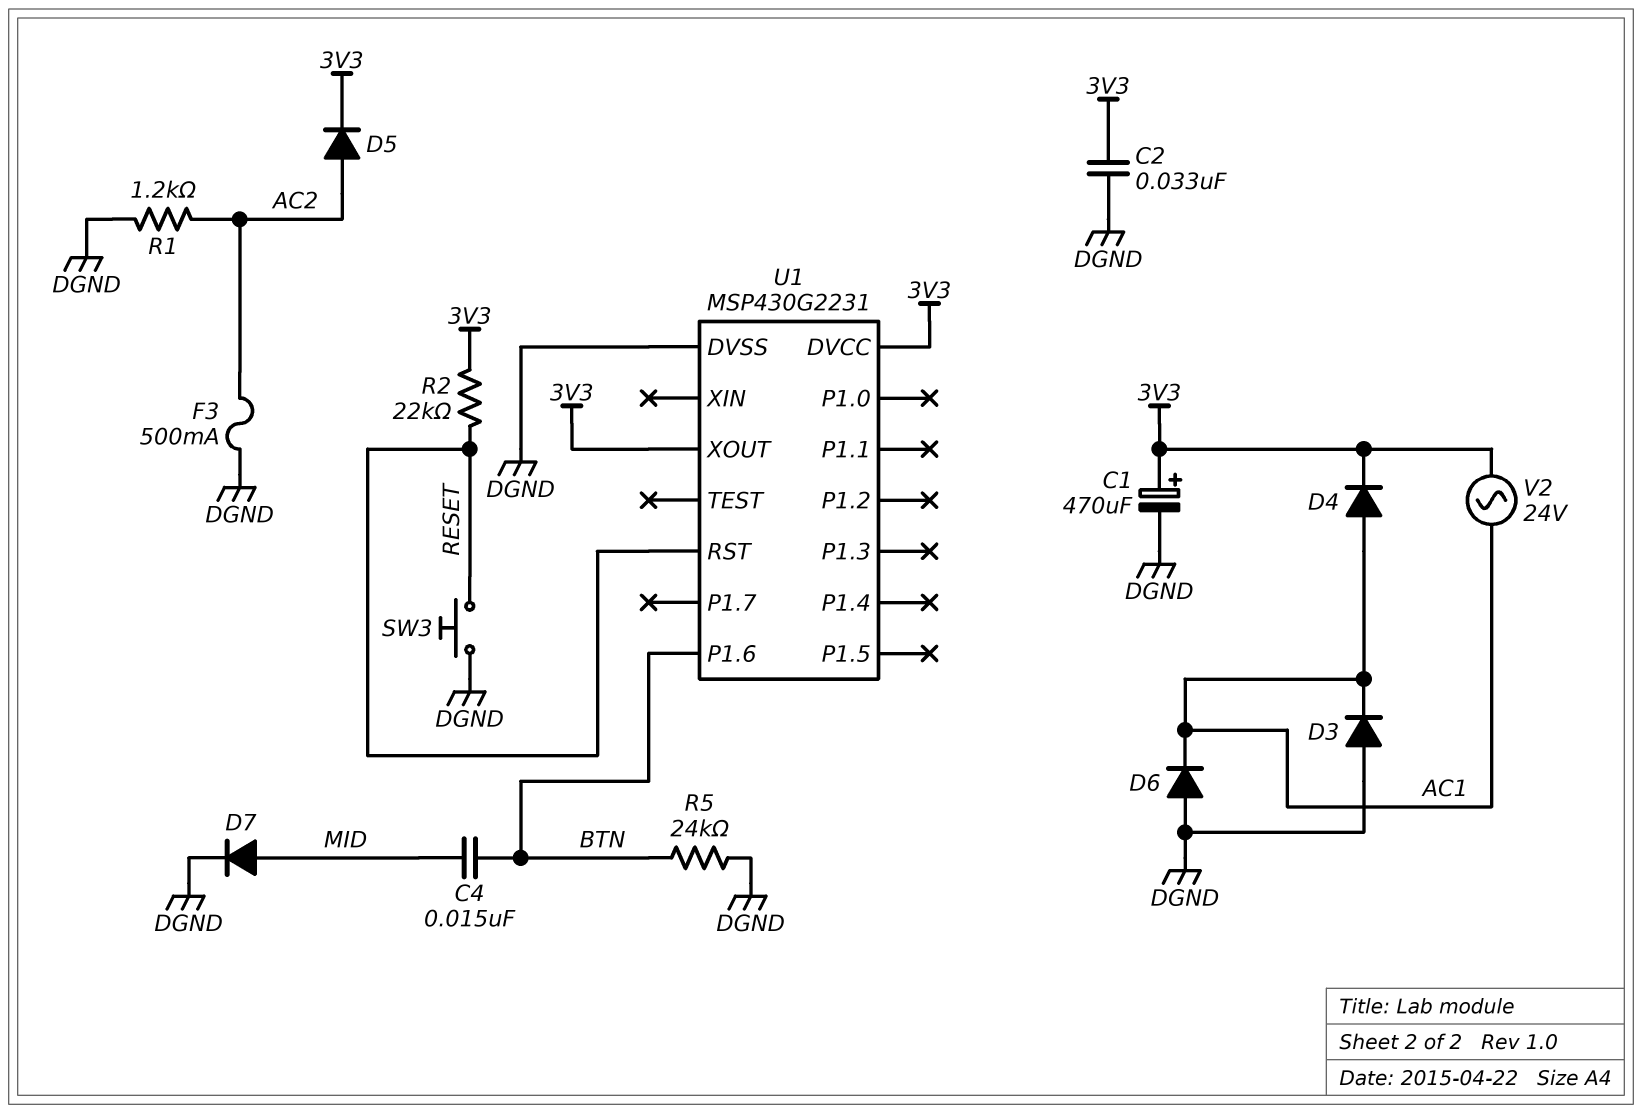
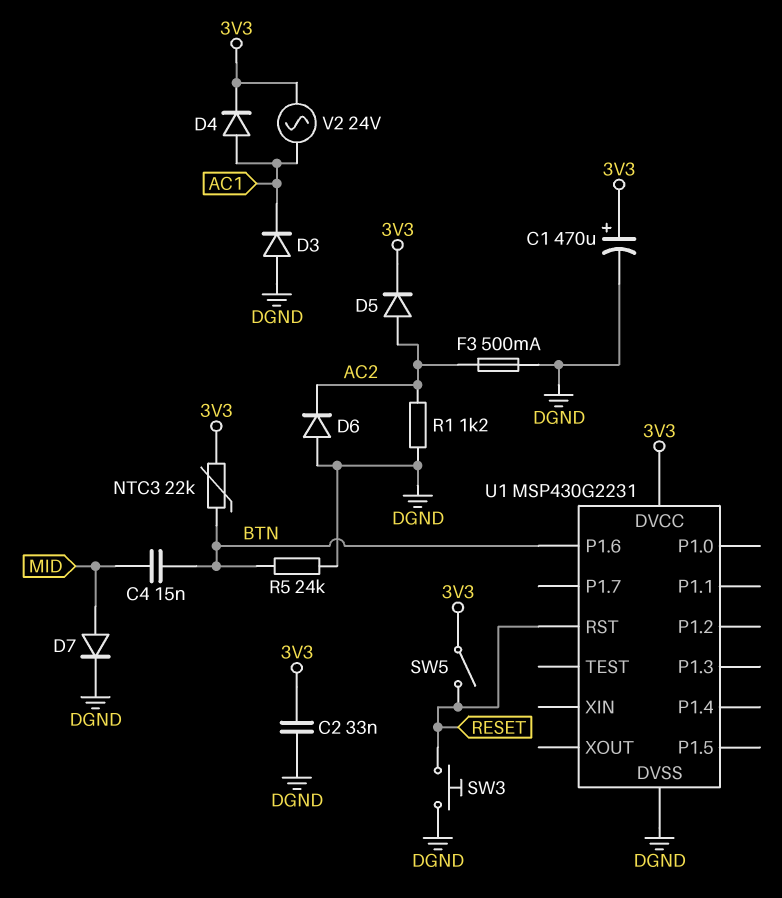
D6: diode (A DGND, K AC1) -> diode (A DGND, K AC2)
NTC3: none -> 22k (3V3, BTN)
R2: 22k (3V3, RESET) -> none
SW5: none -> switch (3V3, RESET)
U1 pin XOUT: 3V3 -> none

